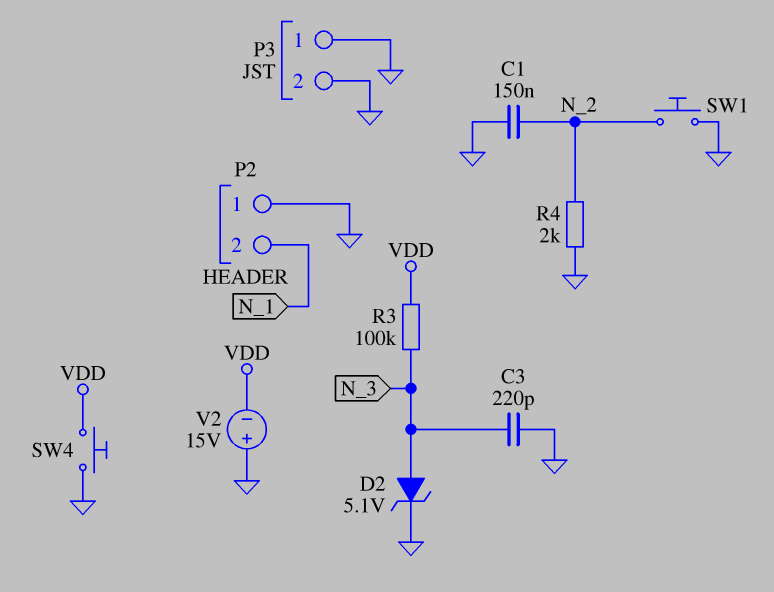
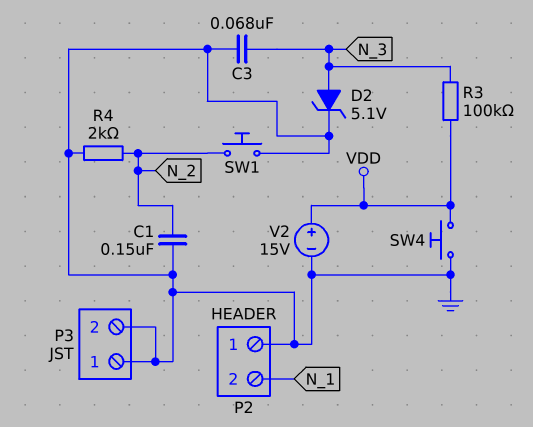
C3: 220pF (GND, N_3) -> 68nF (GND, N_3)
V2: 15V (plus GND, minus VDD) -> 15V (plus VDD, minus GND)

